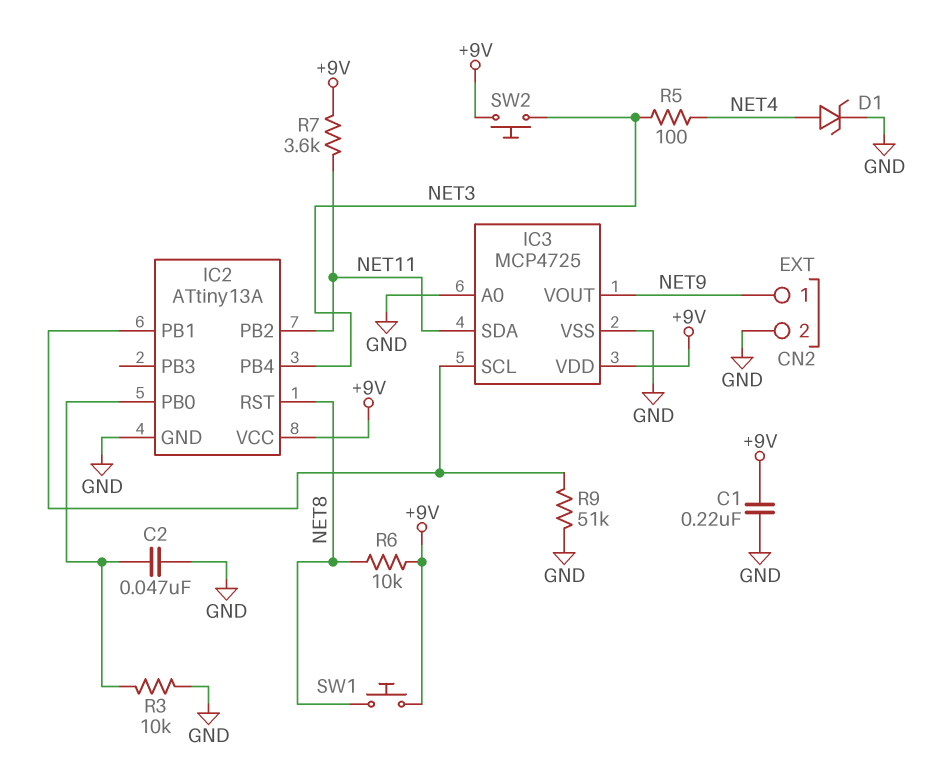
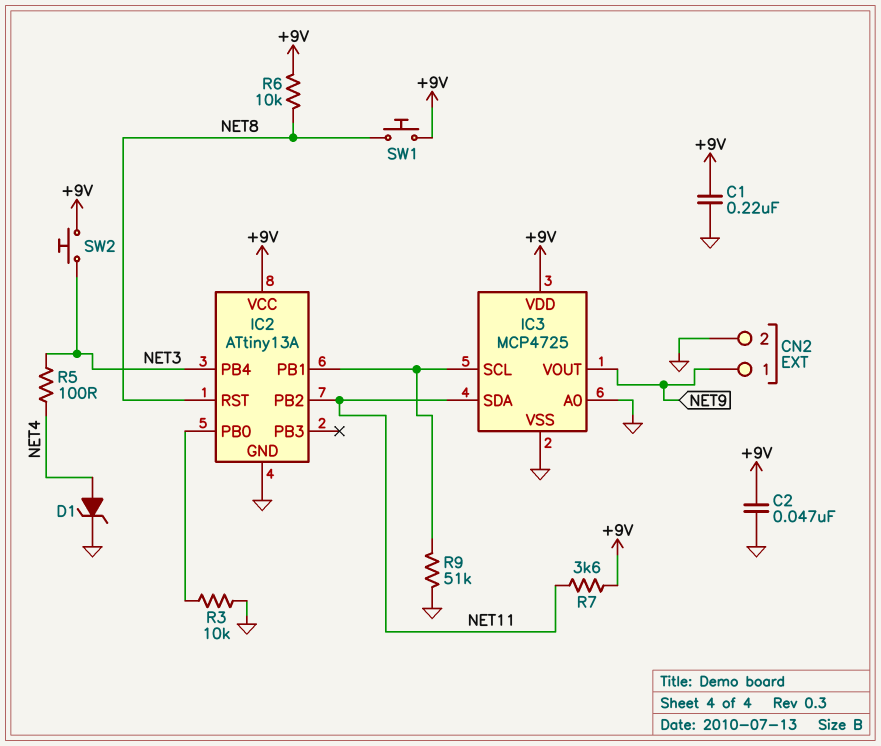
C2: 47nF (GND, IC2/PB0) -> 47nF (+9V, GND)

